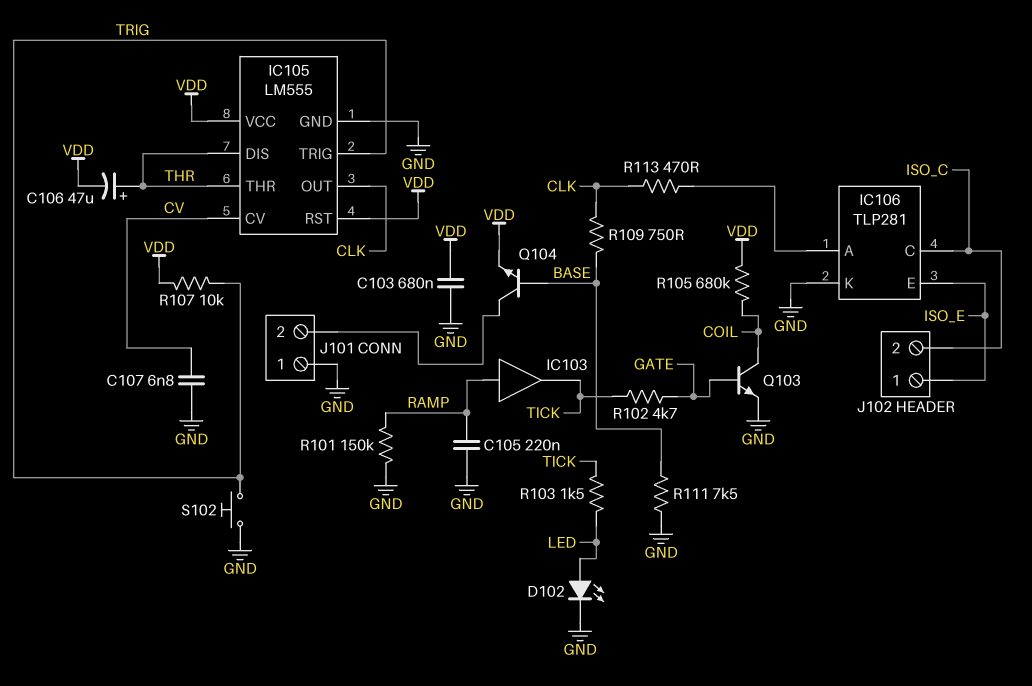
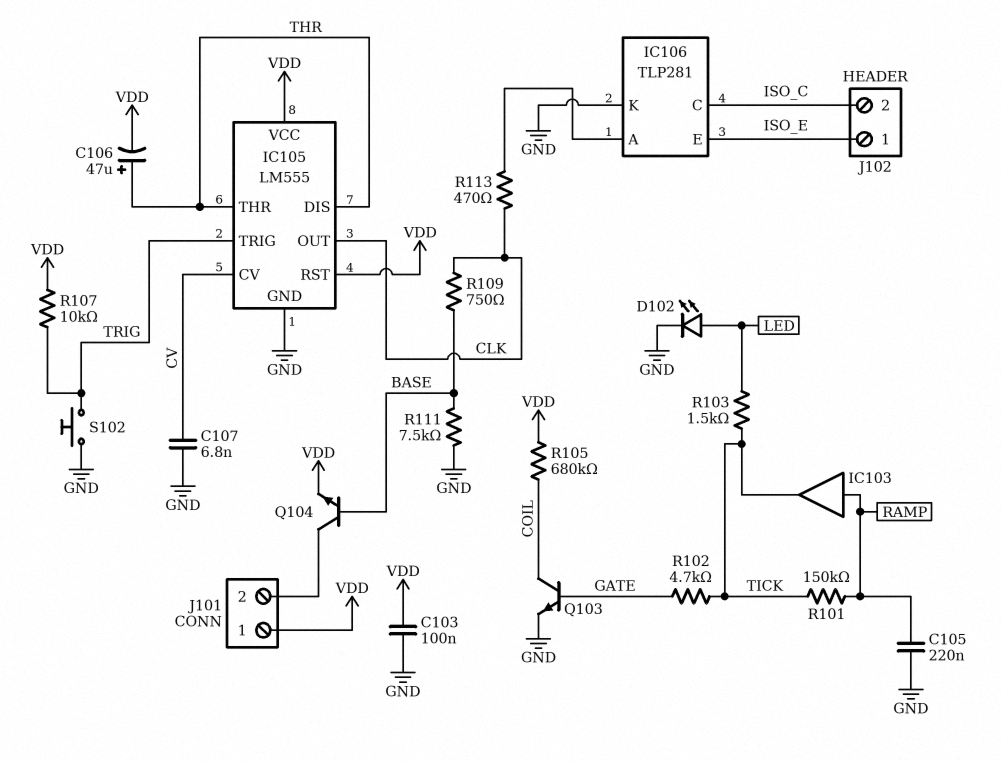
C103: 680nF (GND, VDD) -> 100nF (GND, VDD)
J101 pin 1: GND -> VDD
R101: 150k (GND, RAMP) -> 150k (RAMP, TICK)

